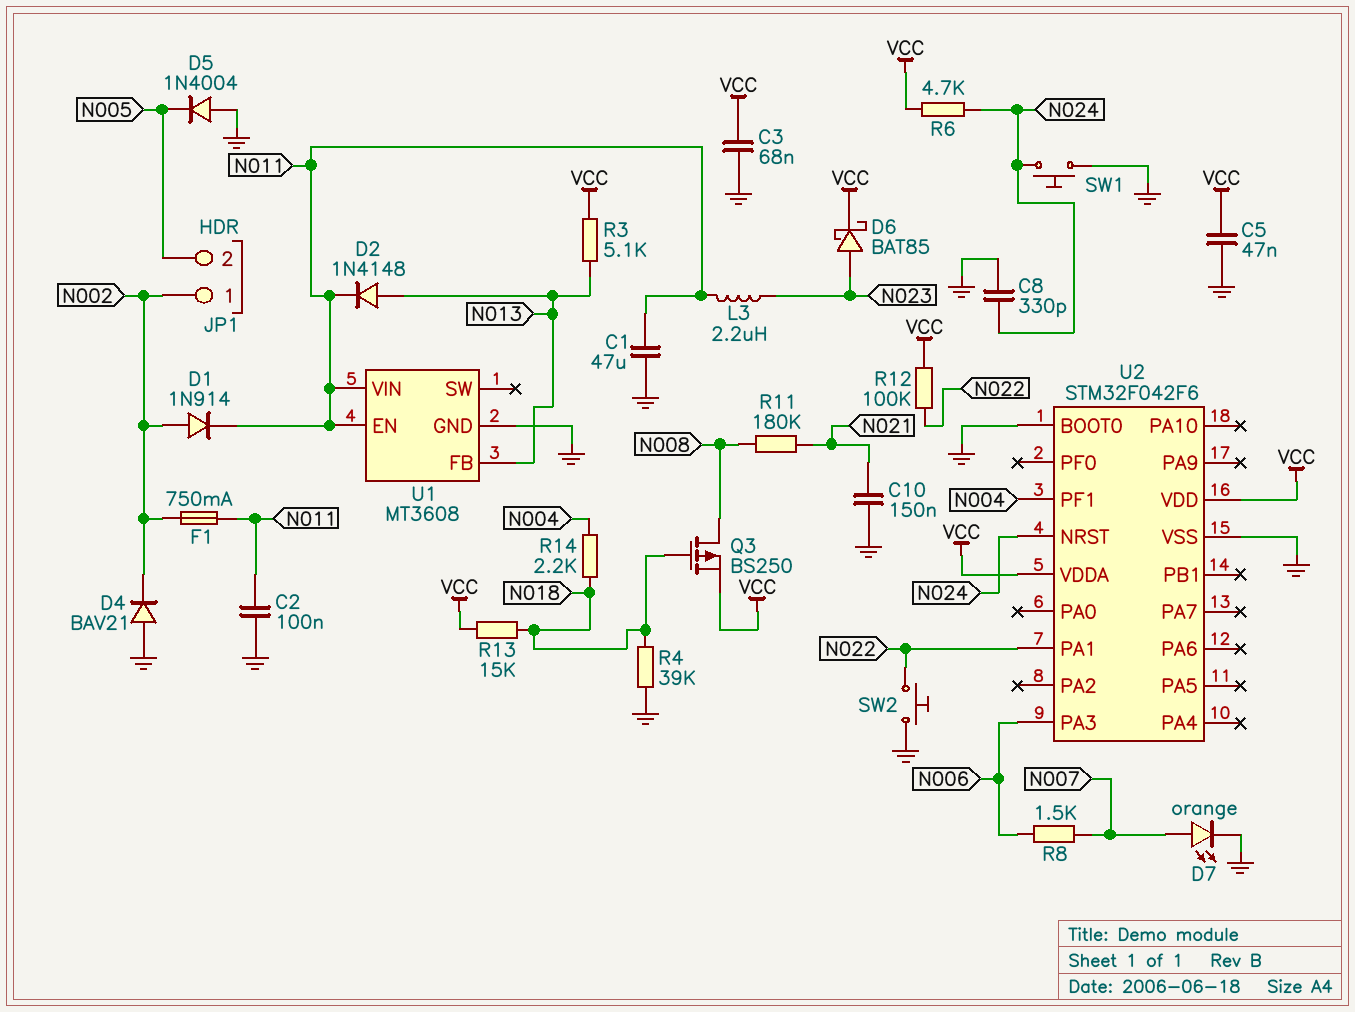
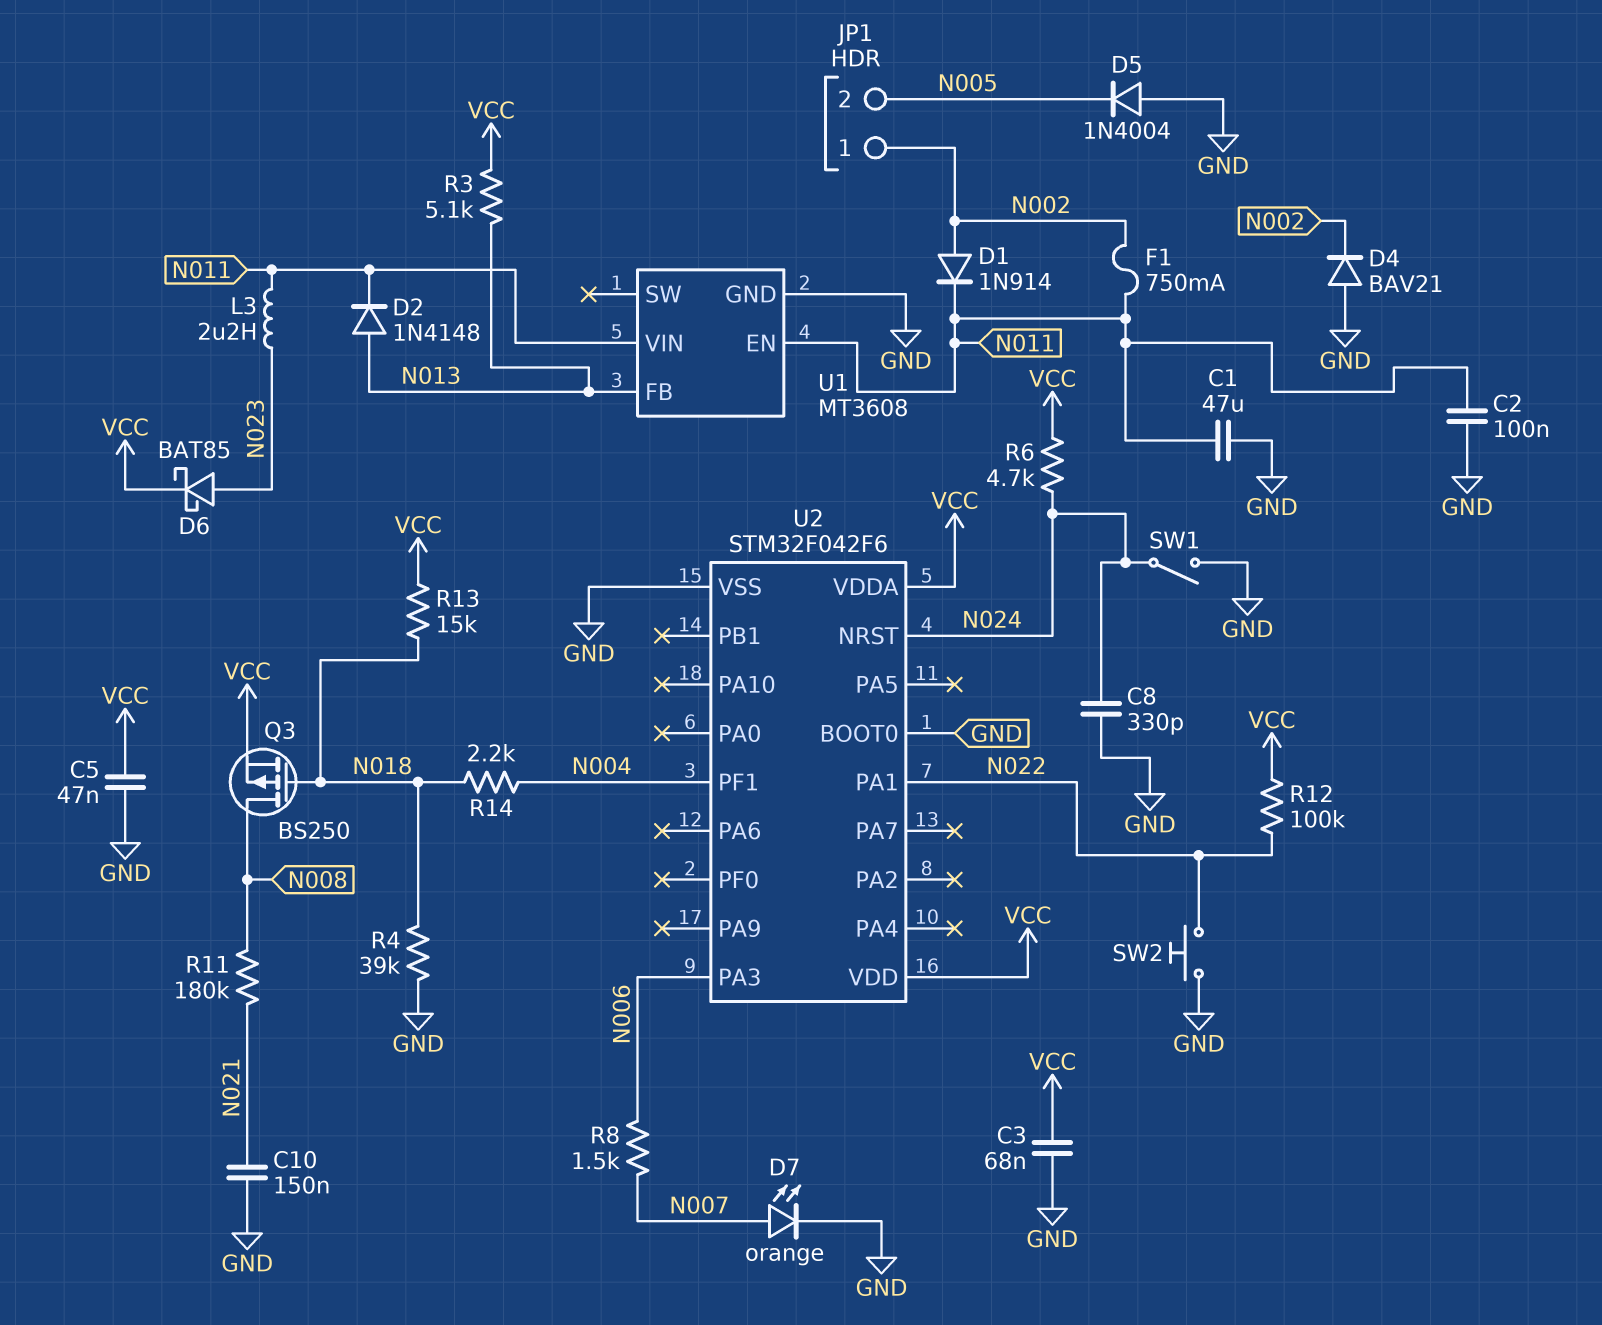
SW1: button (GND, N024) -> switch (GND, N024)

